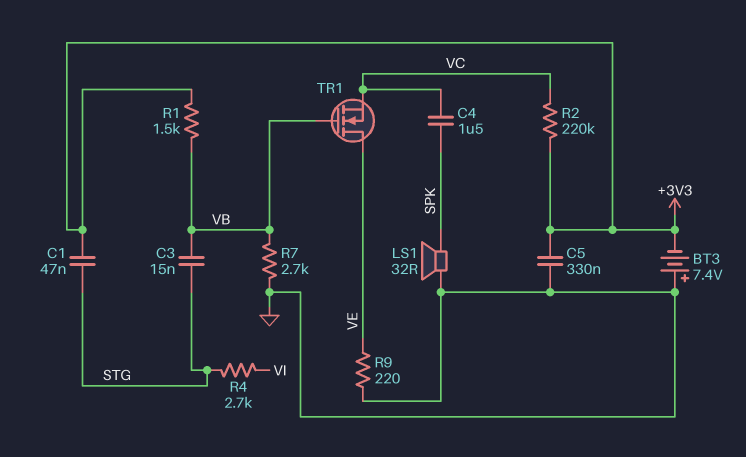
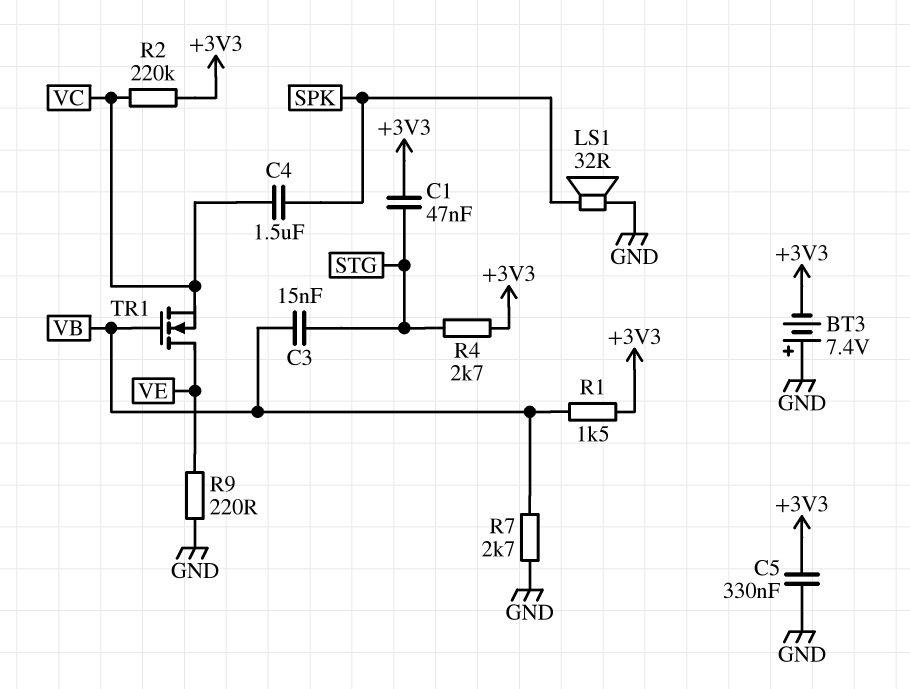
R4: 2.7k (STG, VI) -> 2.7k (+3V3, STG)

